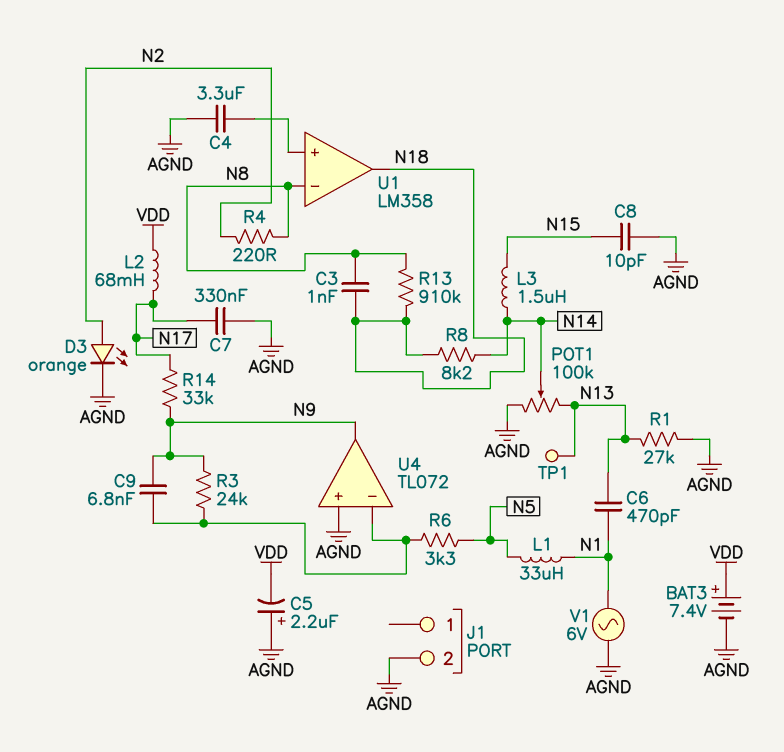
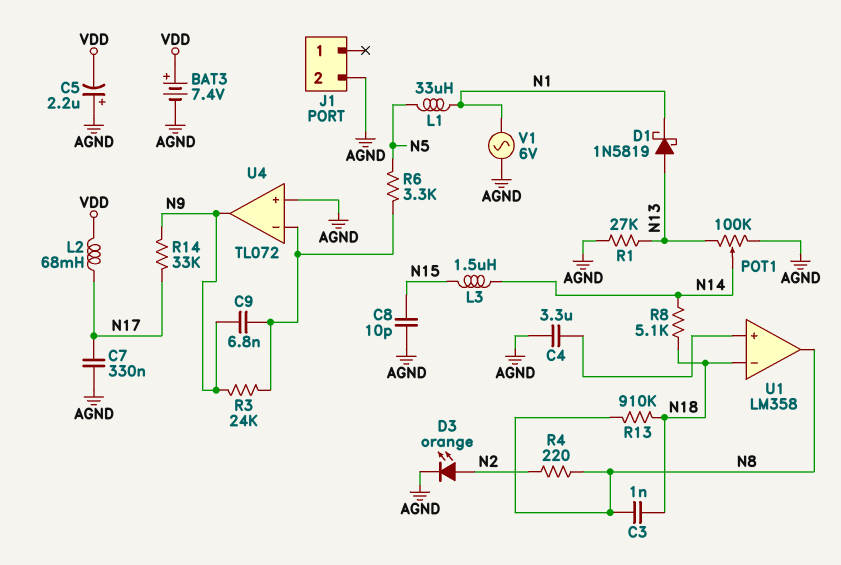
C6: 470pF (N1, N13) -> none
D1: none -> schottky 1N5819 (A N13, K N1)
R8: 8.2k (N14, N18) -> 5.1k (N14, N18)
TP1: test point (N13) -> none
U1 pin in-: N8 -> N18
U1 pin out: N18 -> N8

